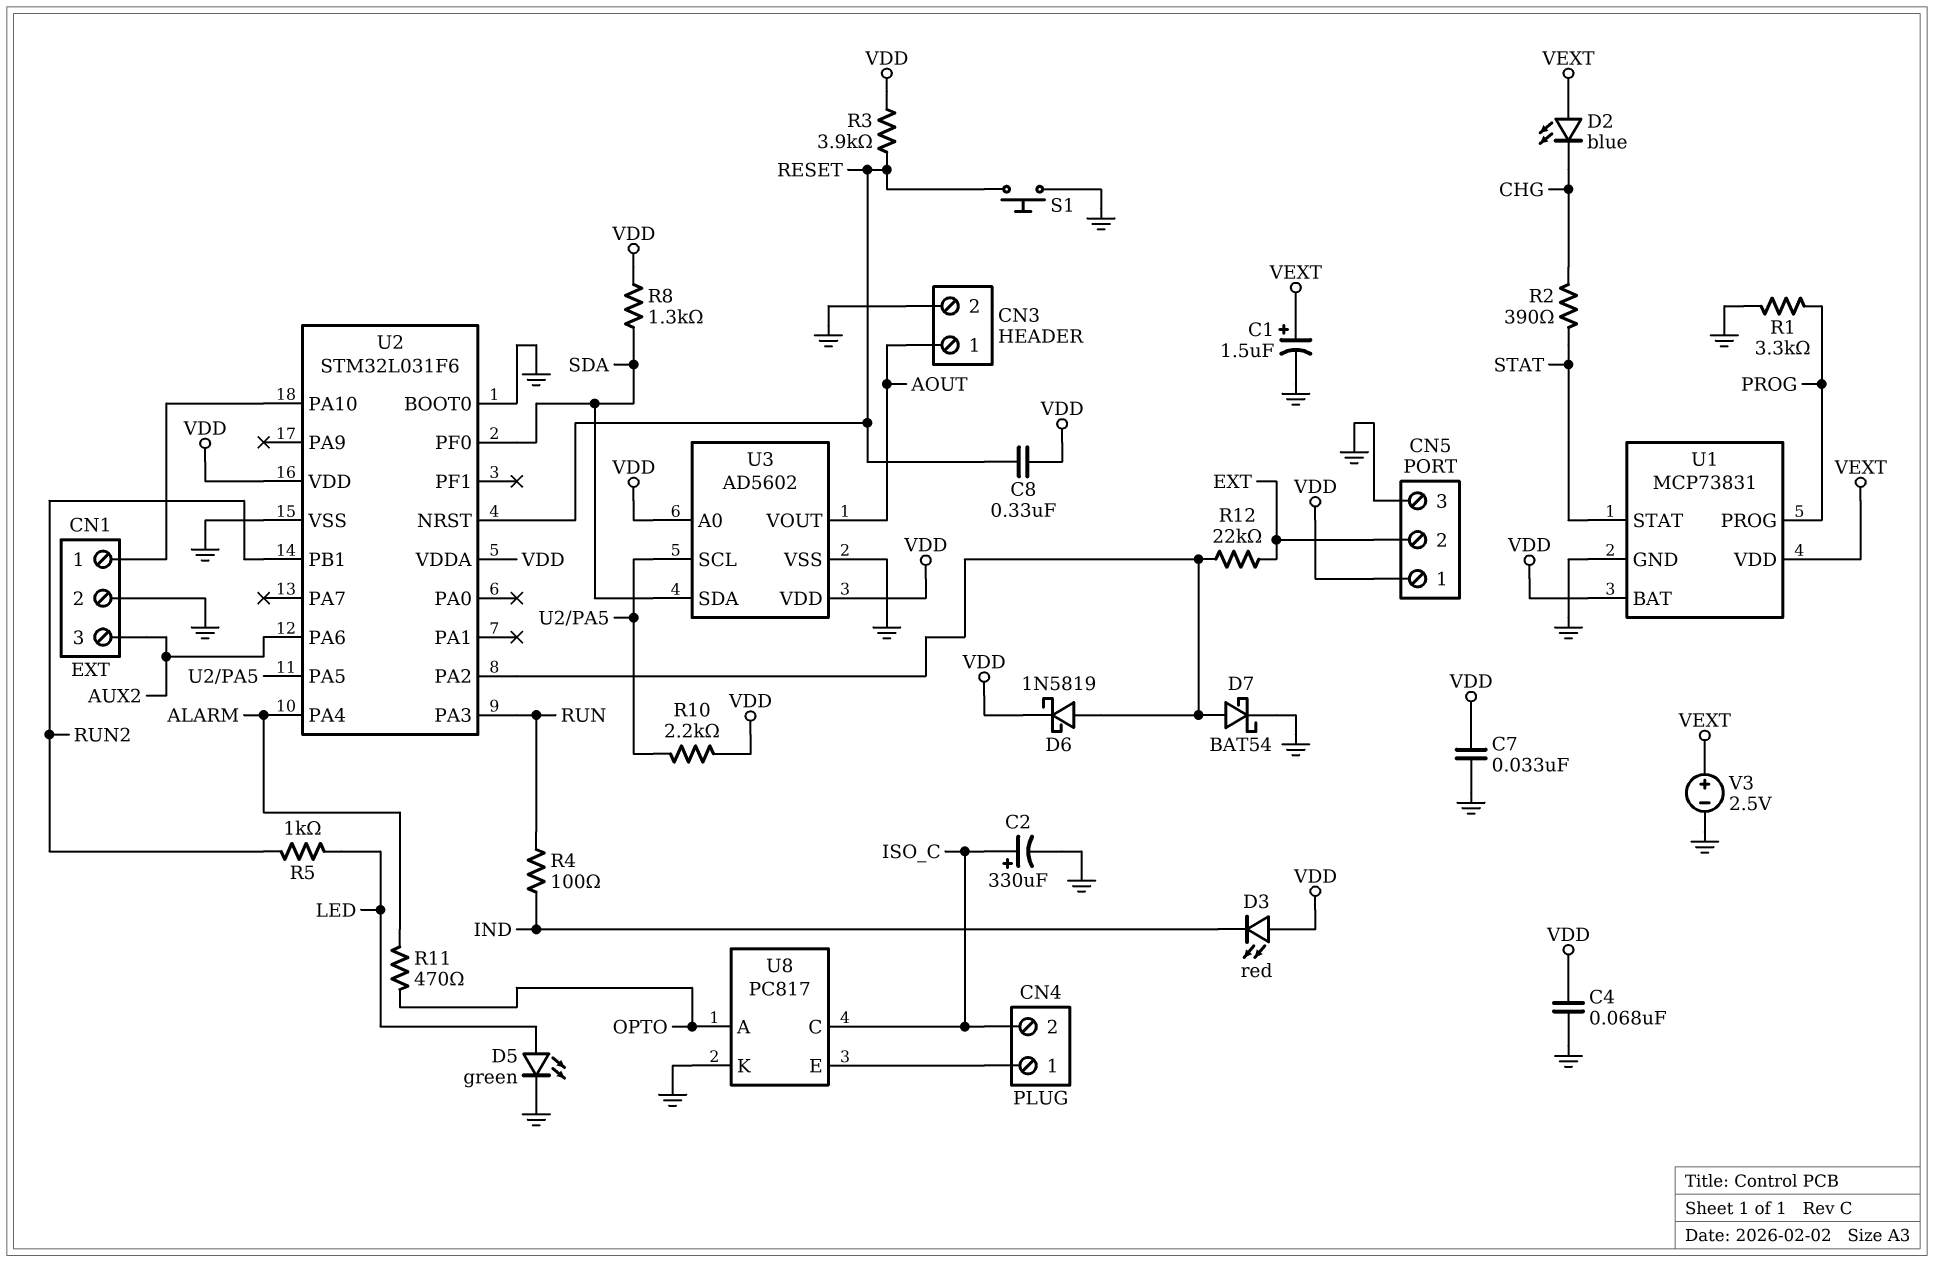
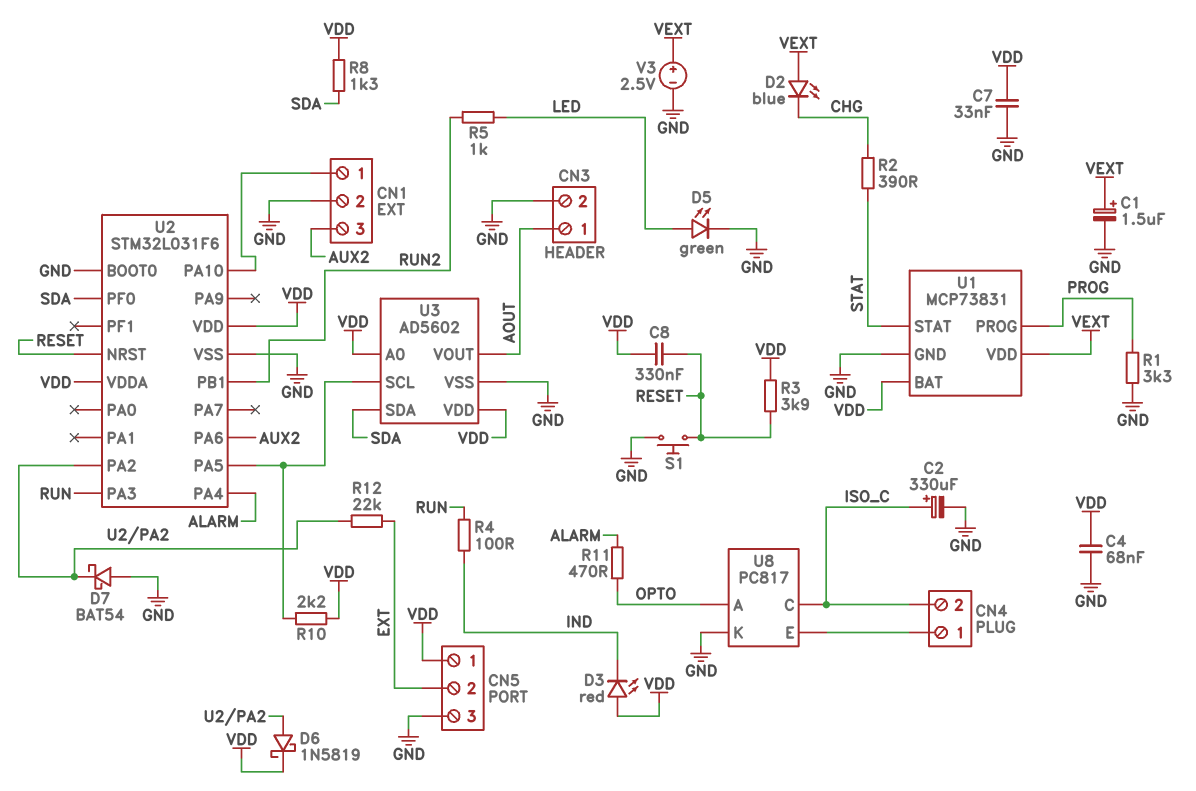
D7: schottky BAT54 (A U2/PA2, K GND) -> schottky BAT54 (A GND, K U2/PA2)

